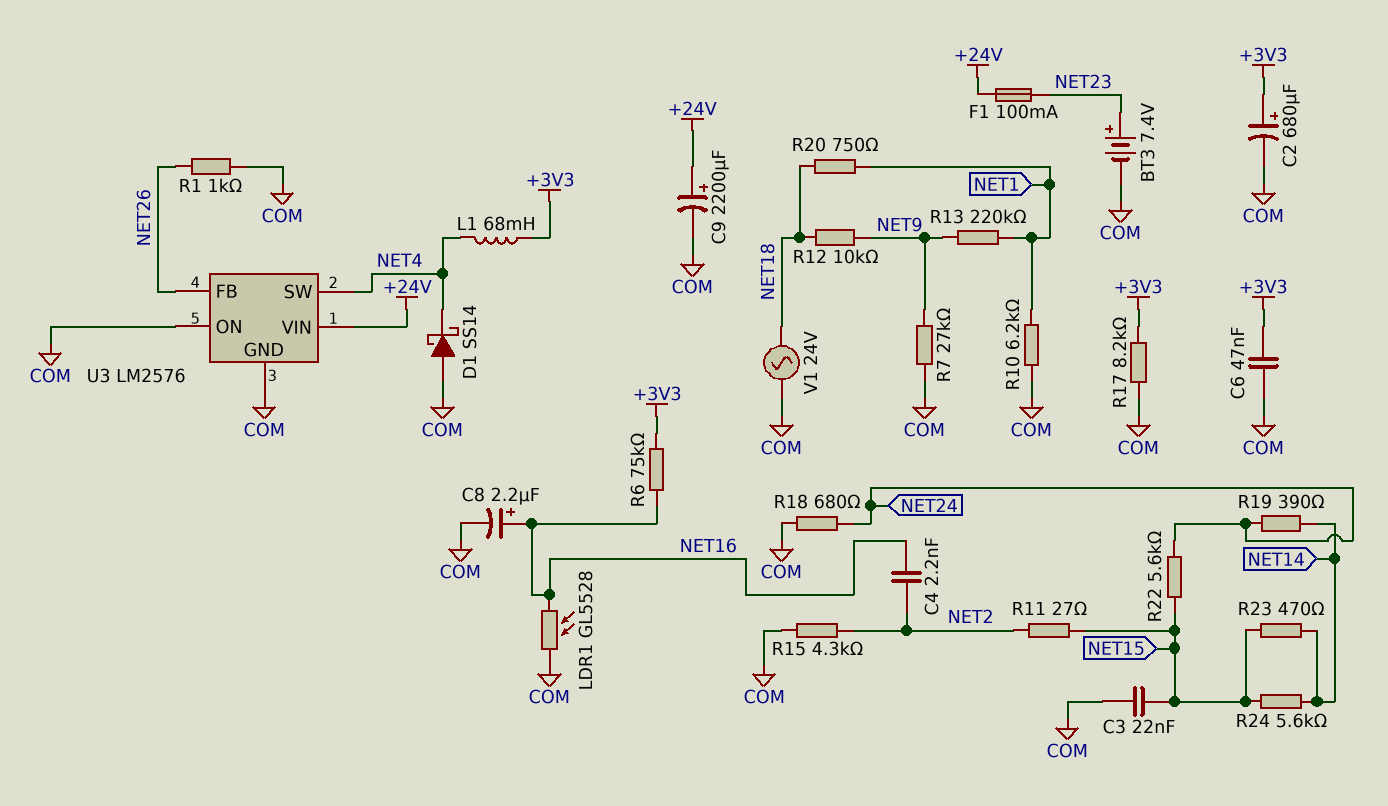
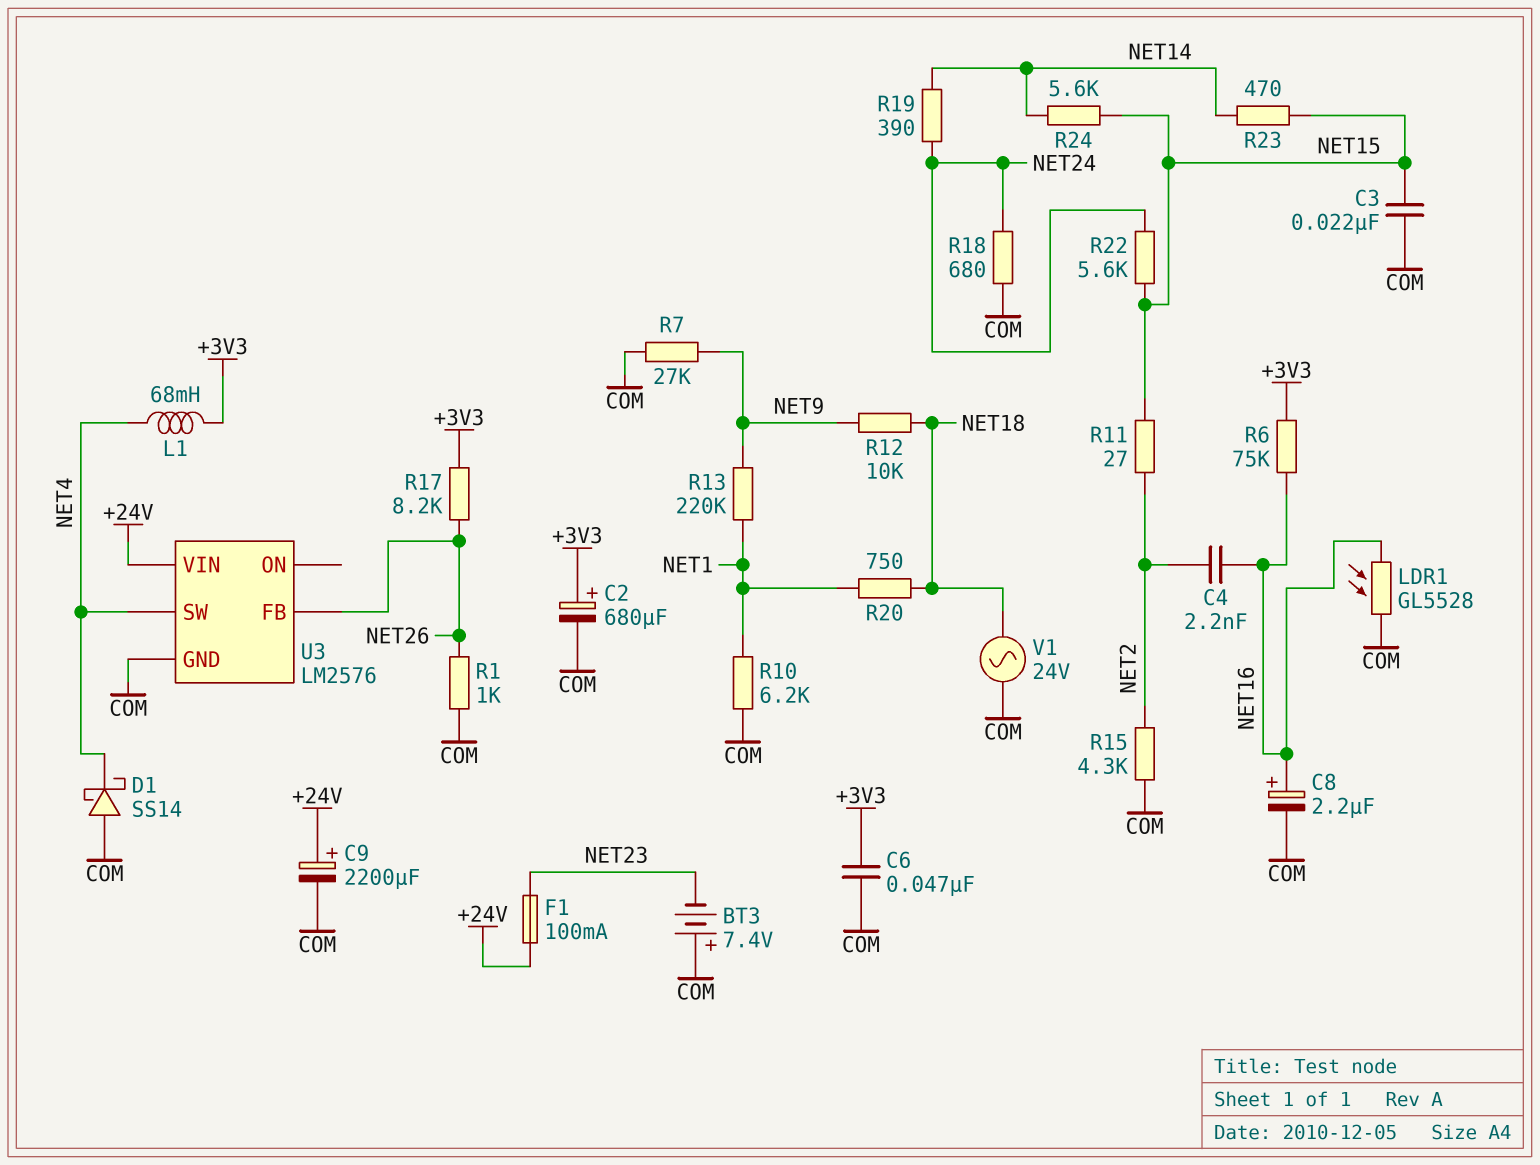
BT3: 7.4V (plus NET23, minus COM) -> 7.4V (plus COM, minus NET23)
R17: 8.2k (+3V3, COM) -> 8.2k (+3V3, NET26)
U3 pin ON: COM -> none

